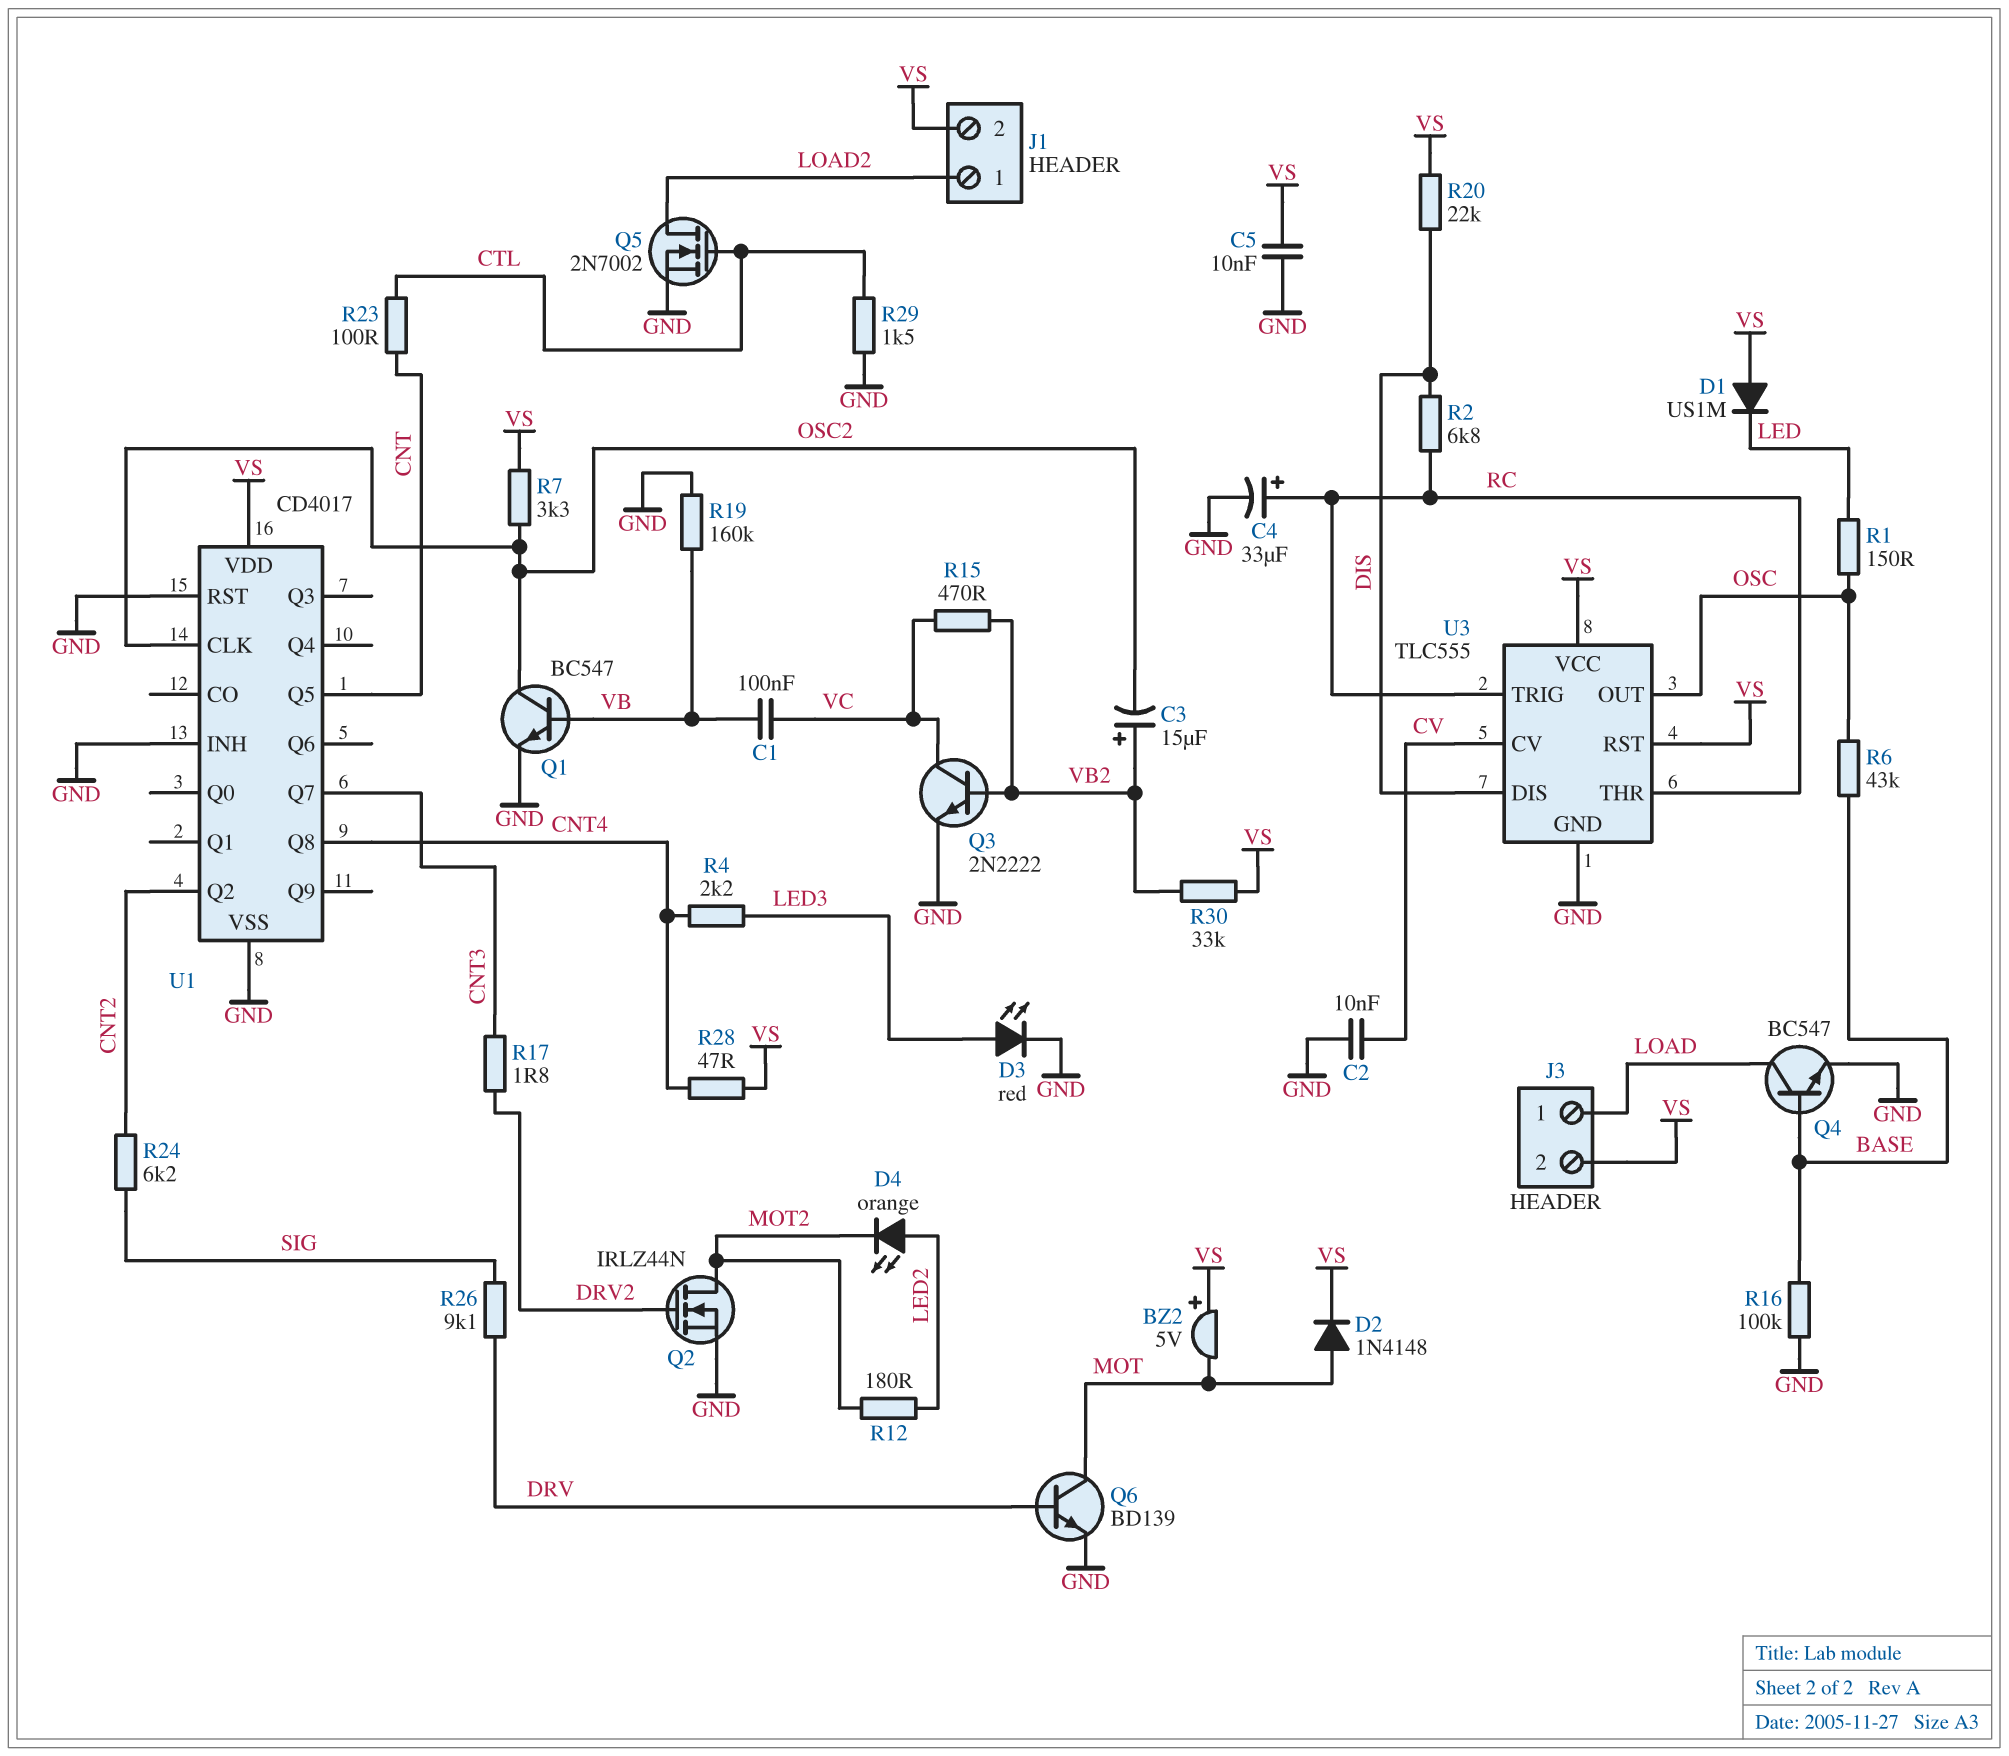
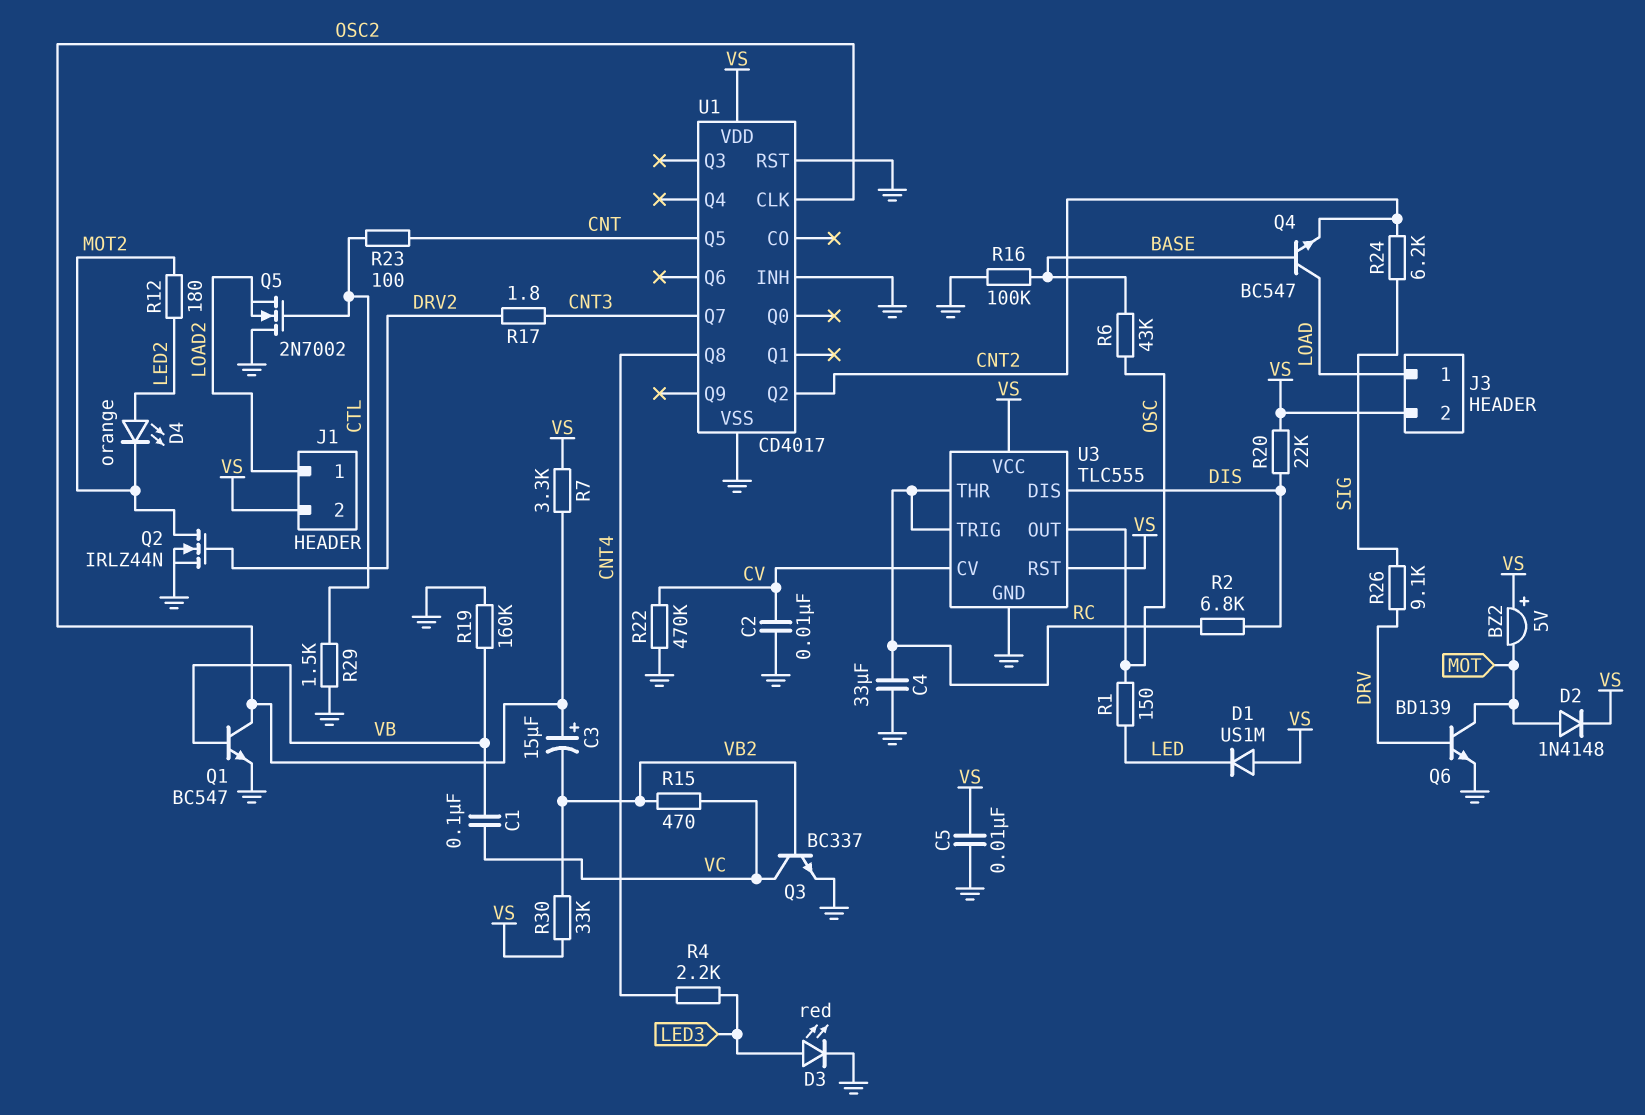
C3: 15uF (plus VB2, minus OSC2) -> 15uF (plus OSC2, minus VB2)
C4: 33uF (plus RC, minus GND) -> 33uF (GND, RC)
Q3: NPN 2N2222 (B VB2, C VC, E GND) -> NPN BC337 (B VB2, C VC, E GND)
Q4: NPN BC547 (B BASE, C LOAD, E GND) -> NPN BC547 (B BASE, C LOAD, E CNT2)
Q5: NMOS 2N7002 (G CTL, D LOAD2, S GND) -> NMOS 2N7002 (G CTL, D GND, S LOAD2)
R22: none -> 470k (CV, GND)
R28: 47 (CNT4, VS) -> none

